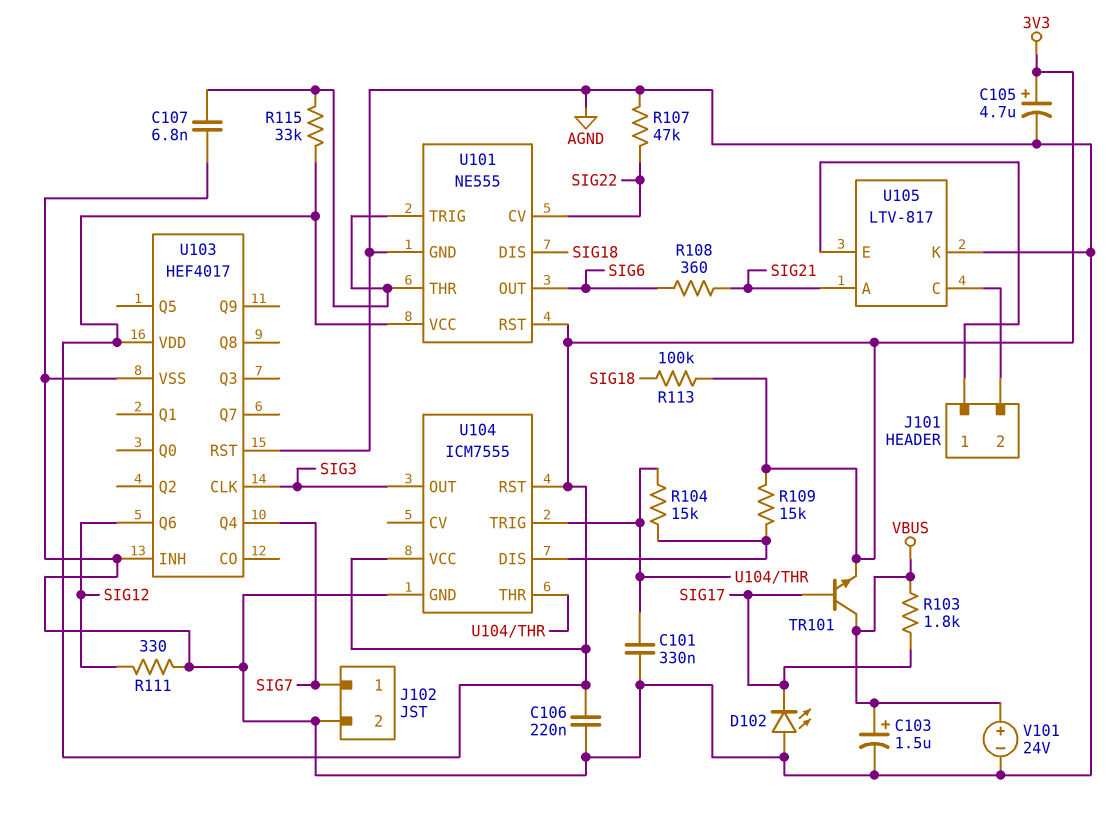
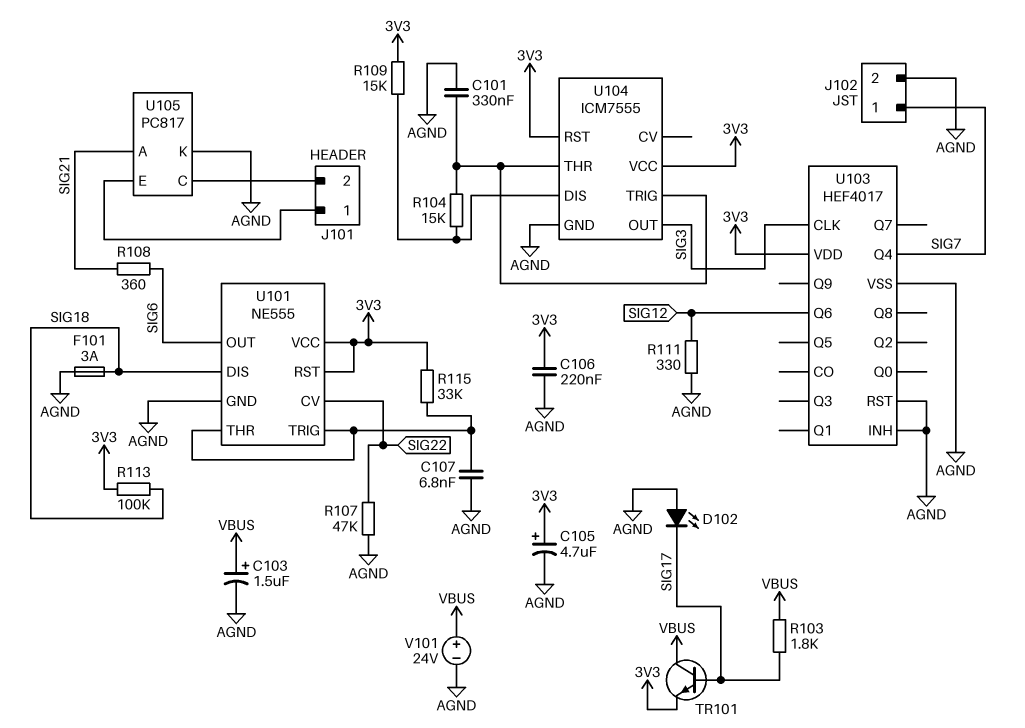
F101: none -> 3A (AGND, SIG18)
U105: LTV-817 -> PC817

